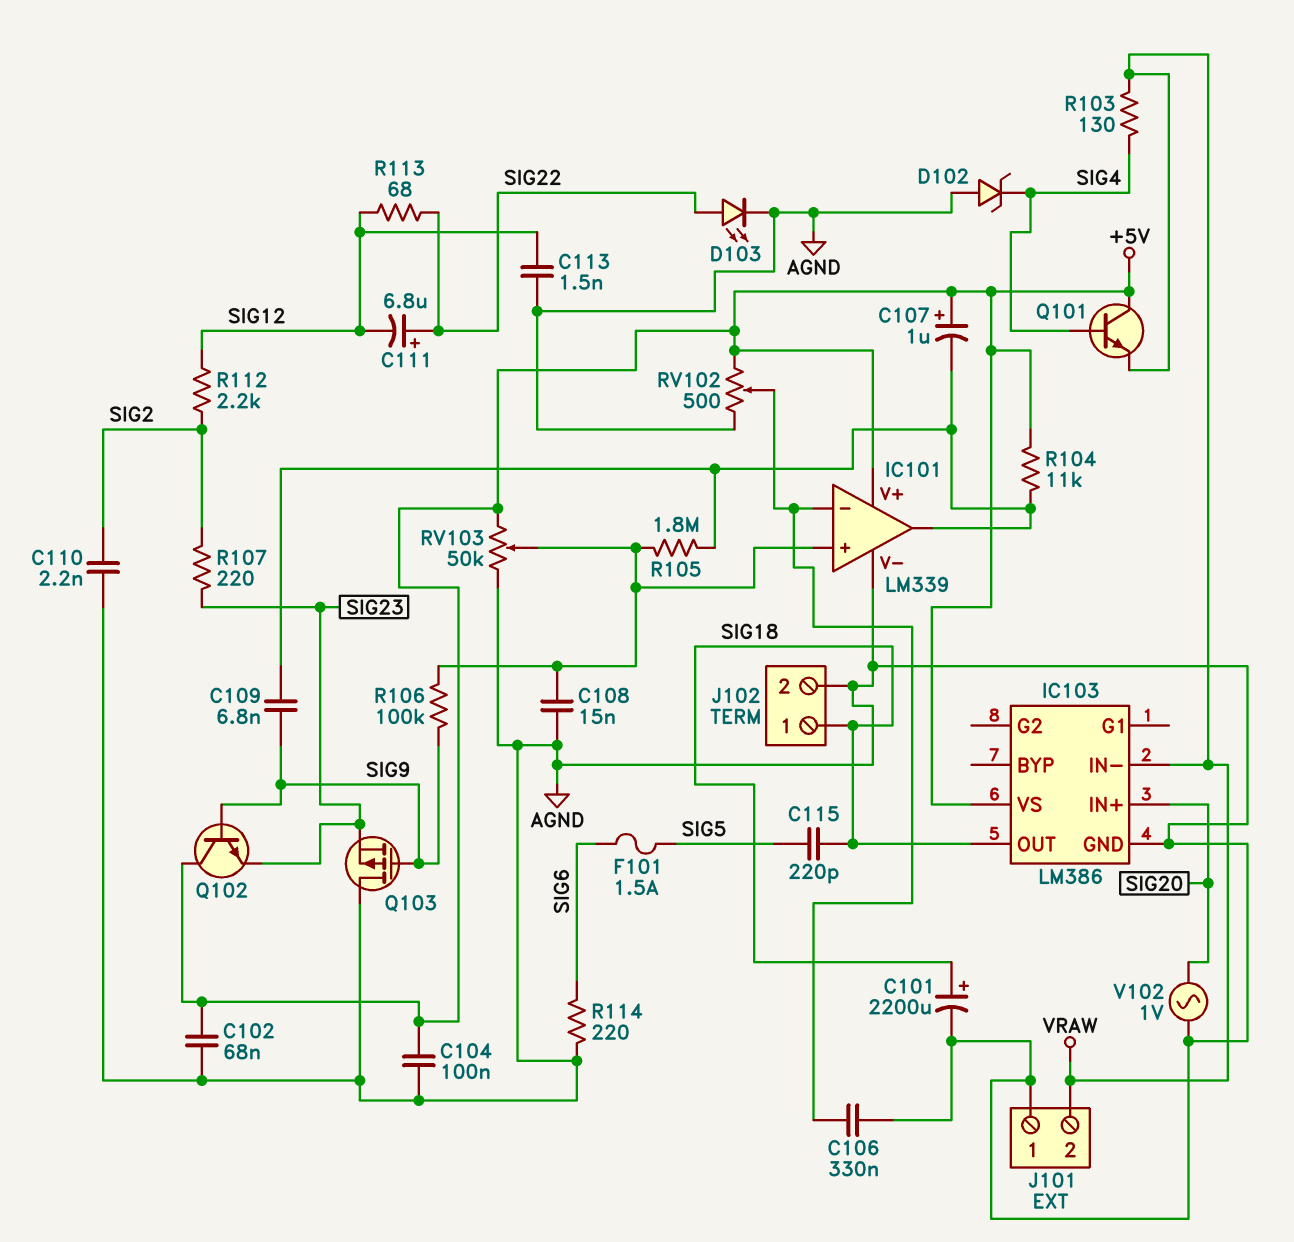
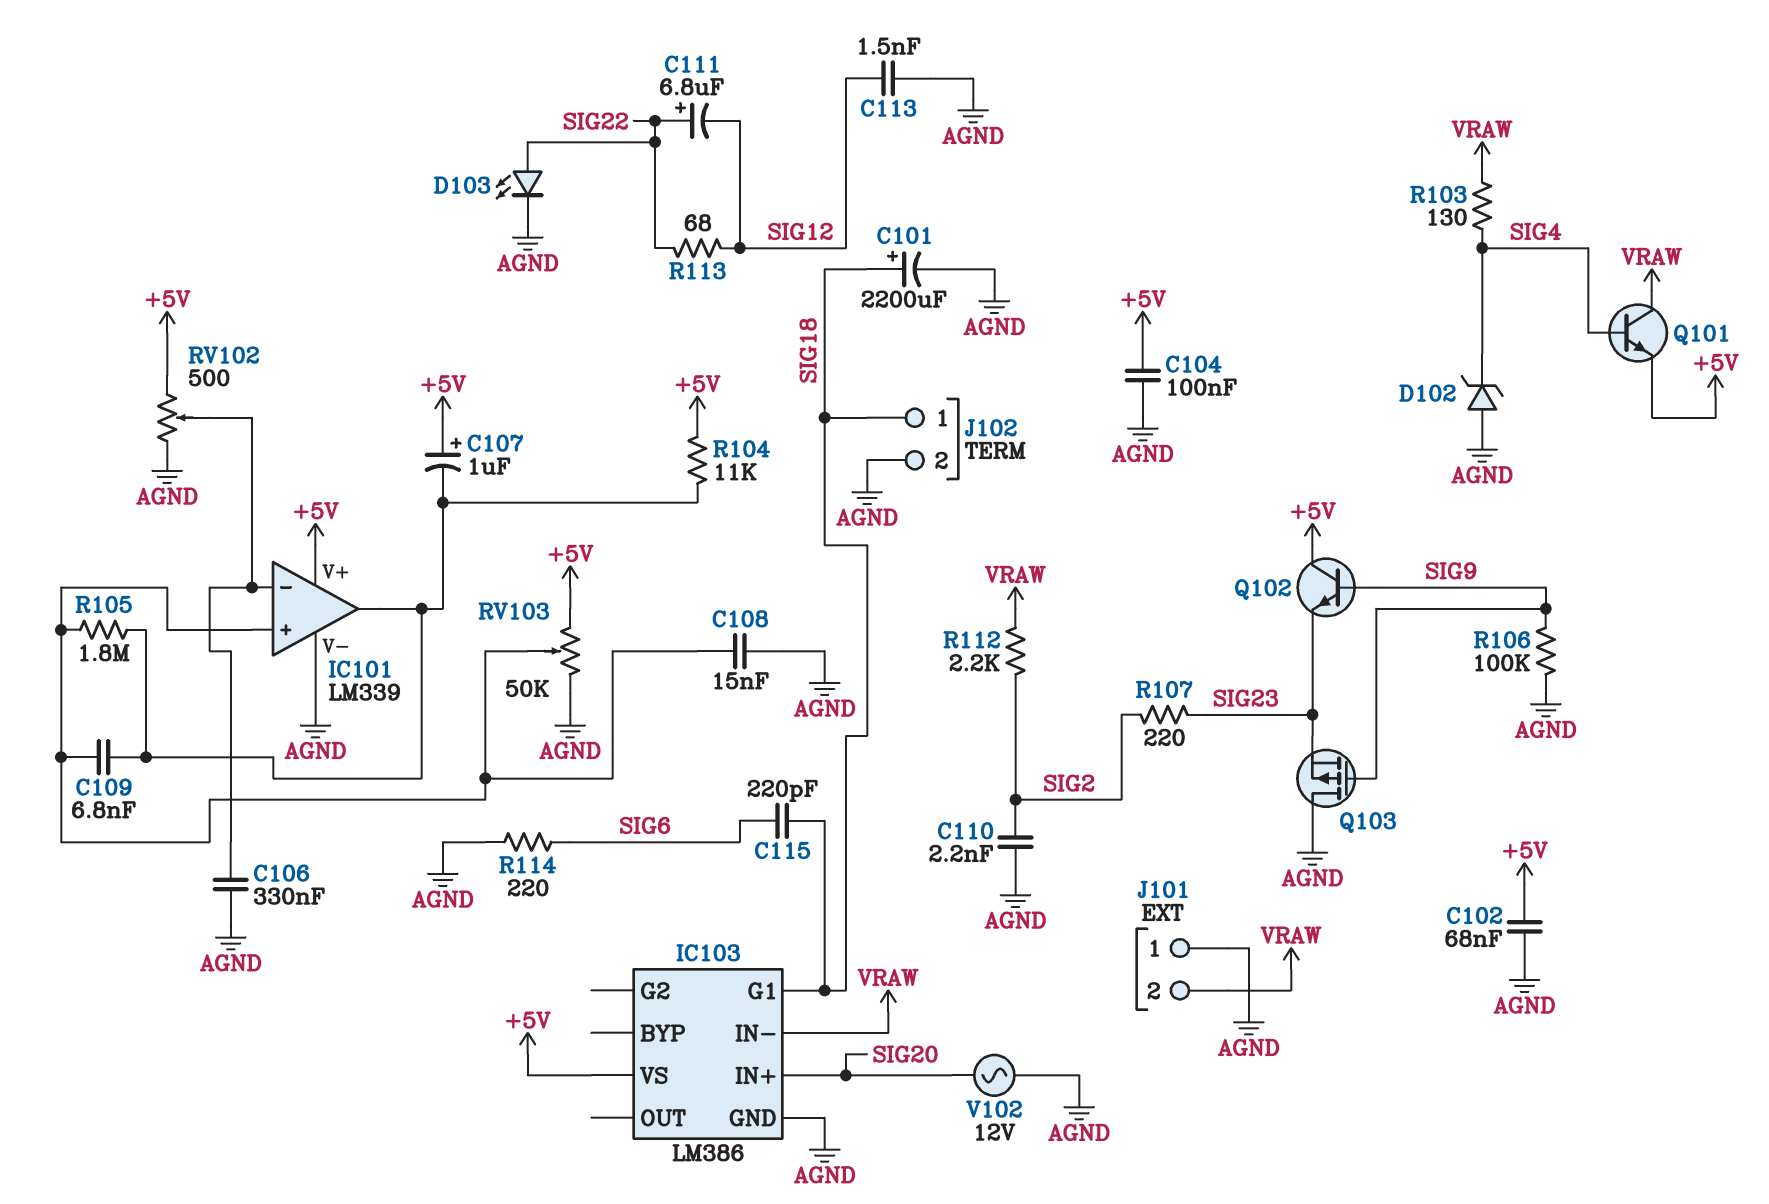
C109: 6.8nF (IC101/out, SIG9) -> 6.8nF (IC101/in+, IC101/out)
C115: 220pF (SIG5, SIG18) -> 220pF (SIG6, SIG18)
F101: 1.5A (SIG5, SIG6) -> none
IC103 pin G1: none -> SIG18
IC103 pin OUT: SIG18 -> none
Q101: NPN (B SIG4, C +5V, E VRAW) -> NPN (B SIG4, C VRAW, E +5V)
R106: 100k (IC101/in+, SIG9) -> 100k (AGND, SIG9)
R112: 2.2k (SIG2, SIG12) -> 2.2k (SIG2, VRAW)
V102: AC 1V (AGND, SIG20) -> AC 12V (AGND, SIG20)

